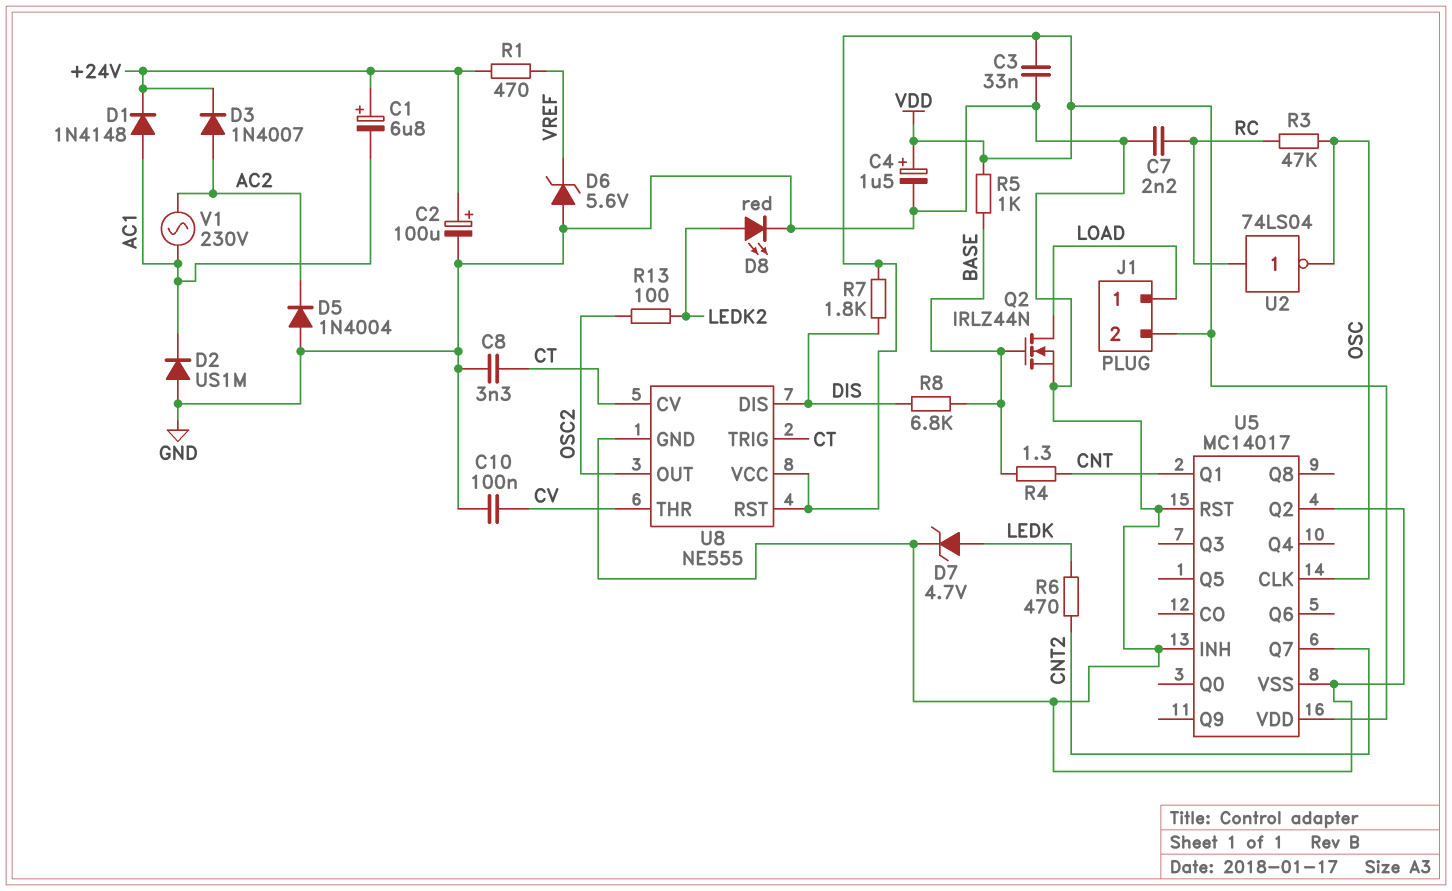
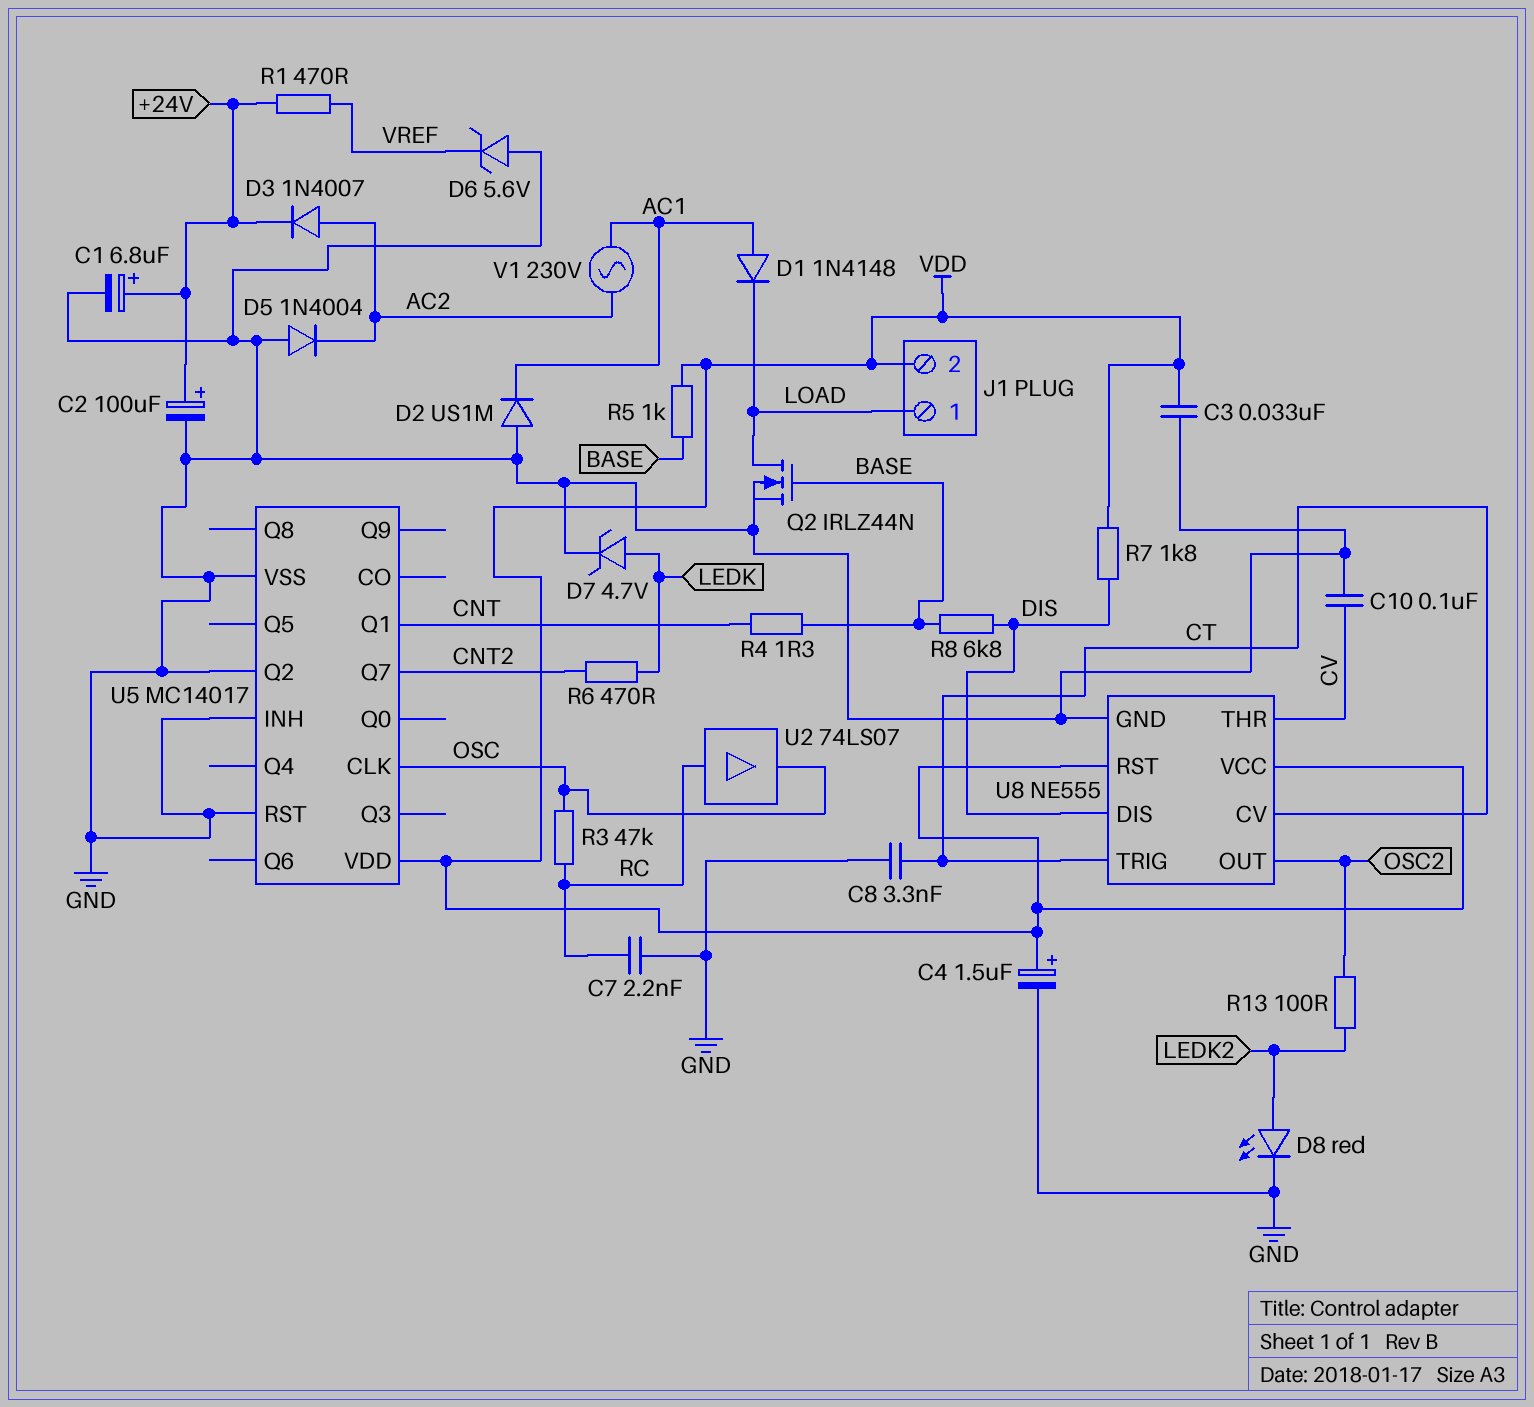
C1: 6.8uF (plus +24V, minus AC1) -> 6.8uF (plus +24V, minus GND)
D1: diode 1N4148 (A AC1, K +24V) -> diode 1N4148 (A AC1, K LOAD)
U2: NOT 74LS04 (in RC, out OSC) -> buffer 74LS07 (in RC, out OSC)

